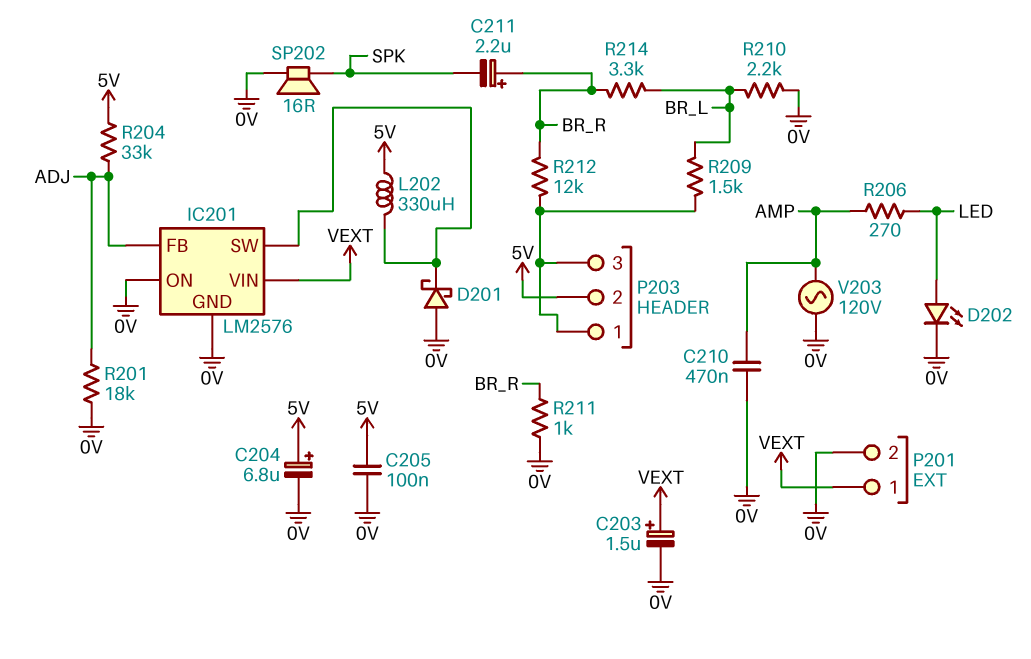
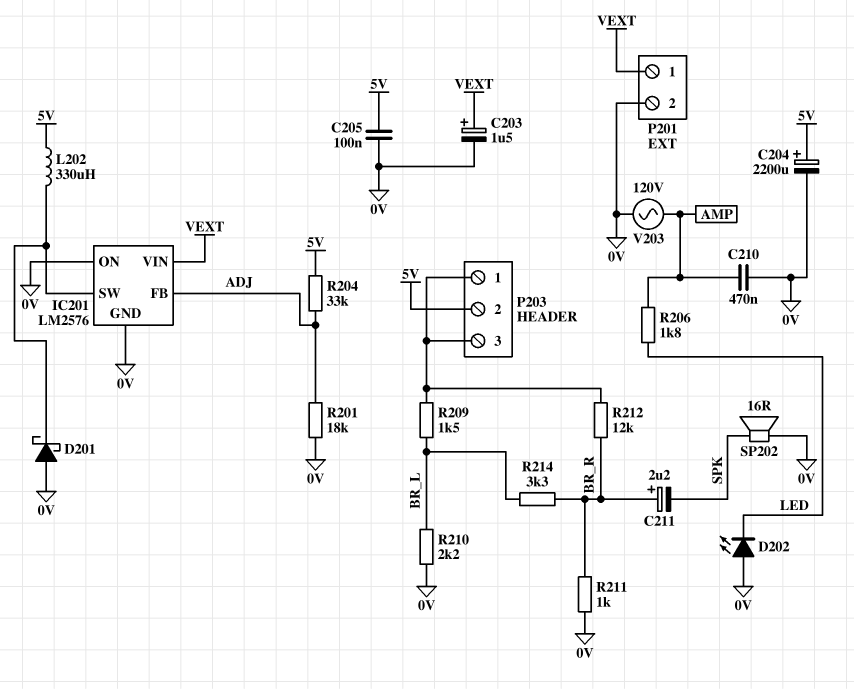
C204: 6.8uF (plus 5V, minus 0V) -> 2200uF (plus 5V, minus 0V)
D202: LED (A LED, K 0V) -> LED (A 0V, K LED)
R206: 270 (AMP, LED) -> 1.8k (AMP, LED)

